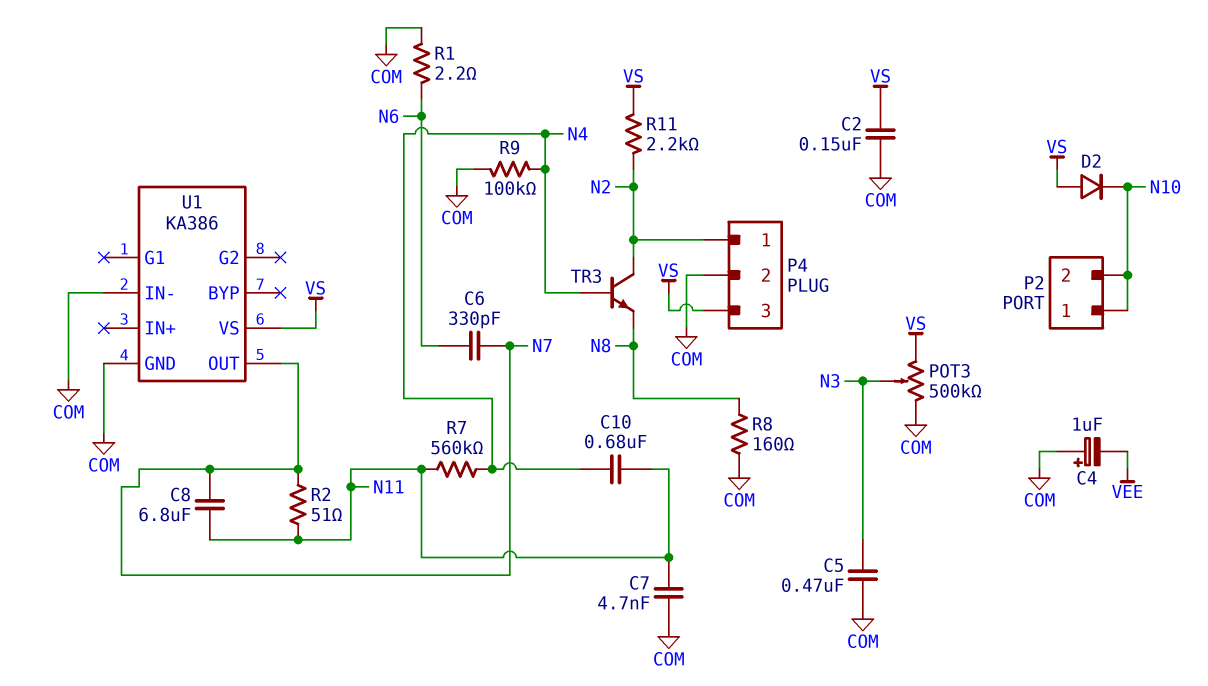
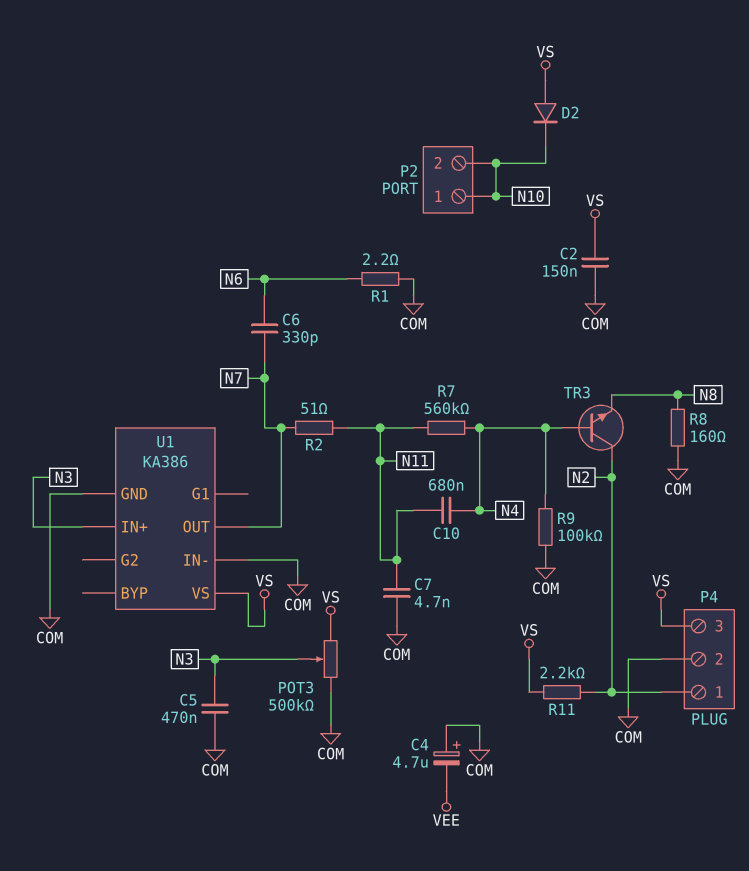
C4: 1uF (plus COM, minus VEE) -> 4.7uF (plus COM, minus VEE)
C8: 6.8uF (N7, N11) -> none
U1 pin IN+: none -> N3

